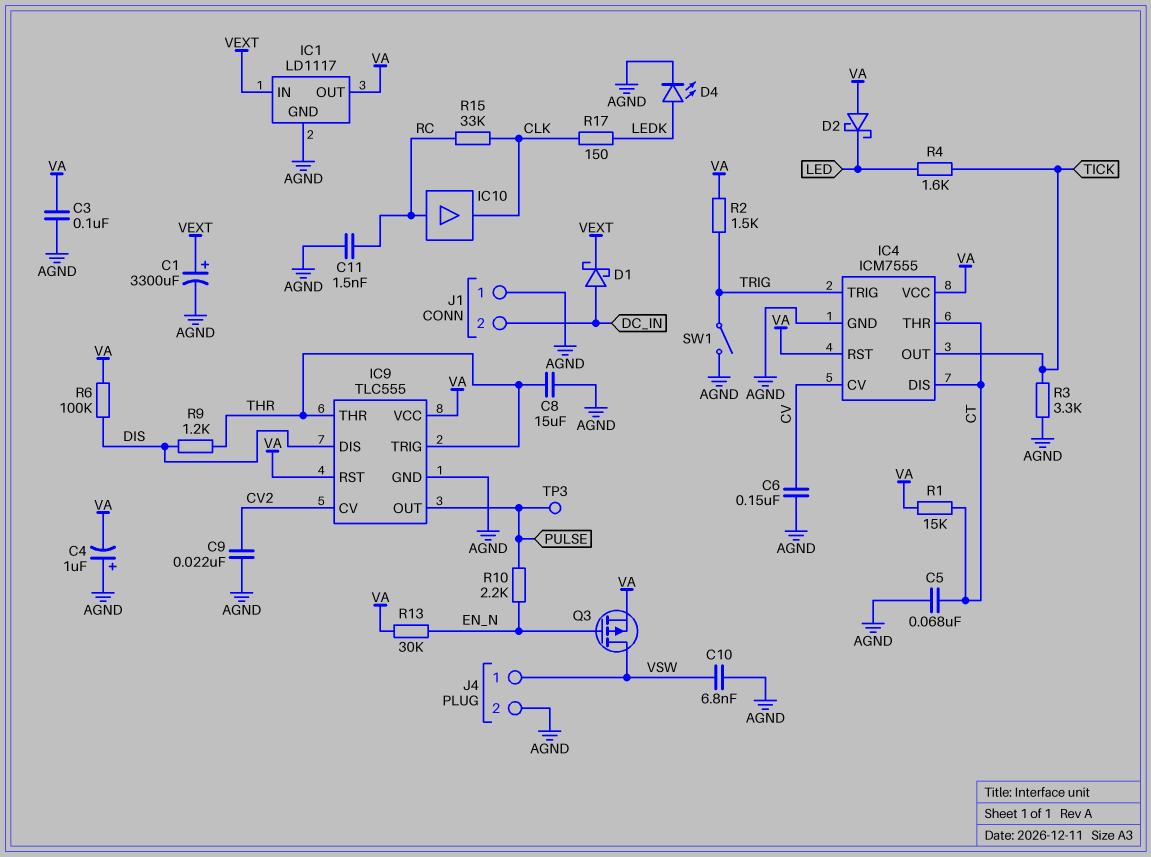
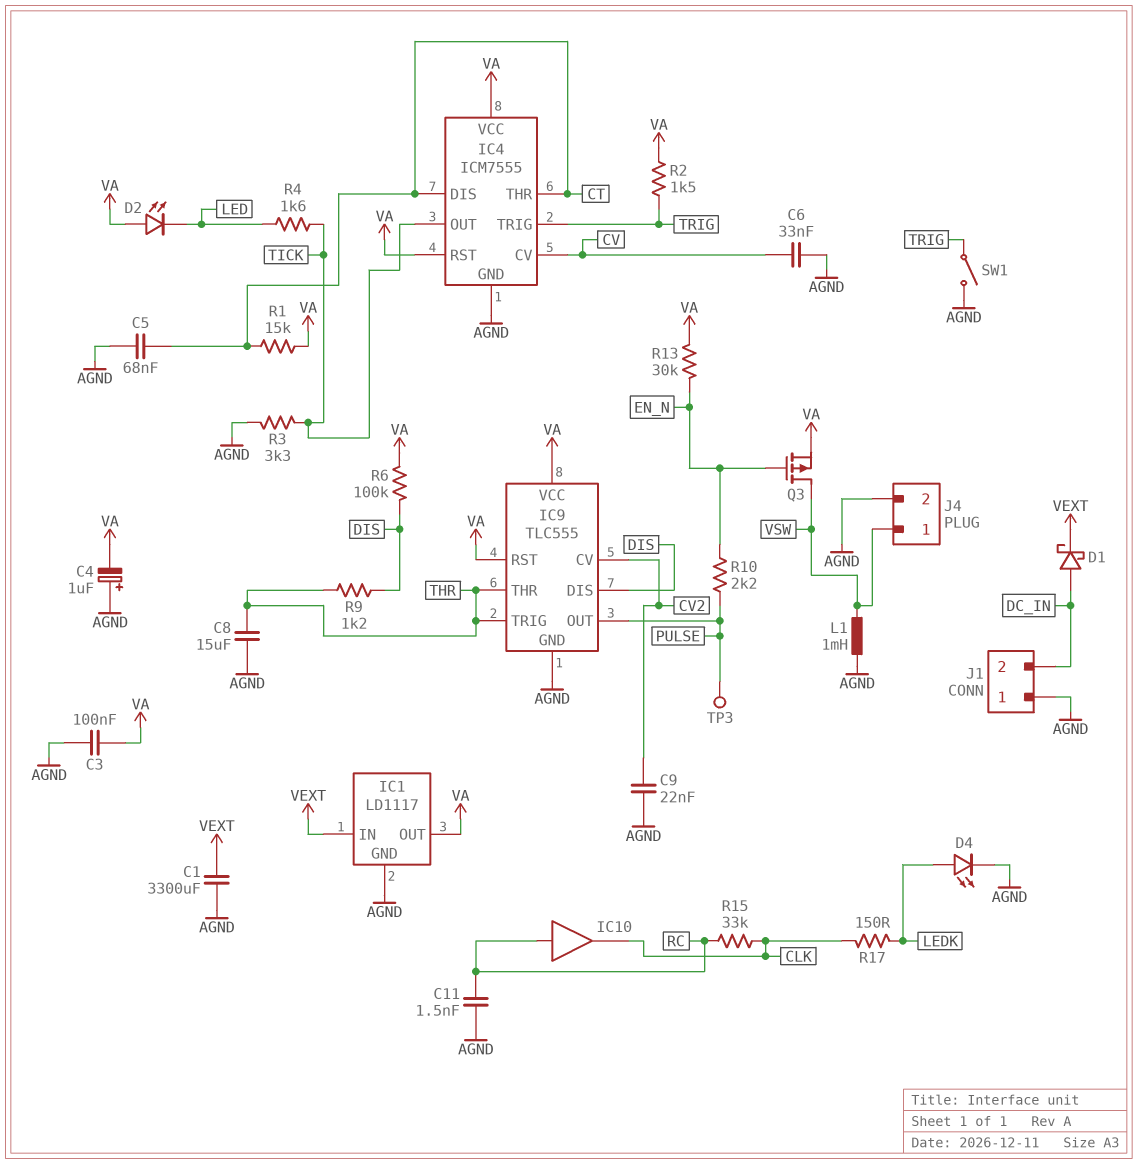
C1: 3300uF (plus VEXT, minus AGND) -> 3300uF (AGND, VEXT)
C6: 150nF (AGND, CV) -> 33nF (AGND, CV)
C10: 6.8nF (AGND, VSW) -> none
D2: schottky (A VA, K LED) -> LED (A VA, K LED)
L1: none -> 1mH (AGND, VSW)

